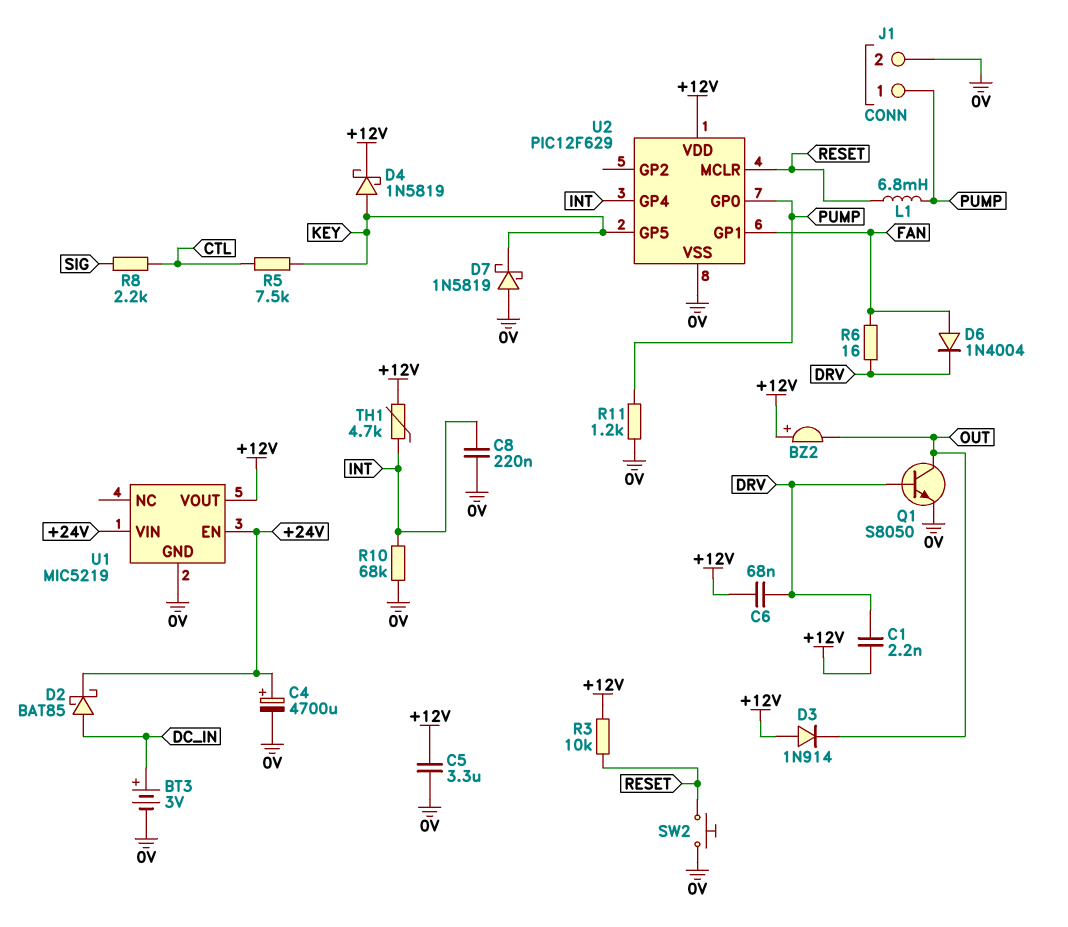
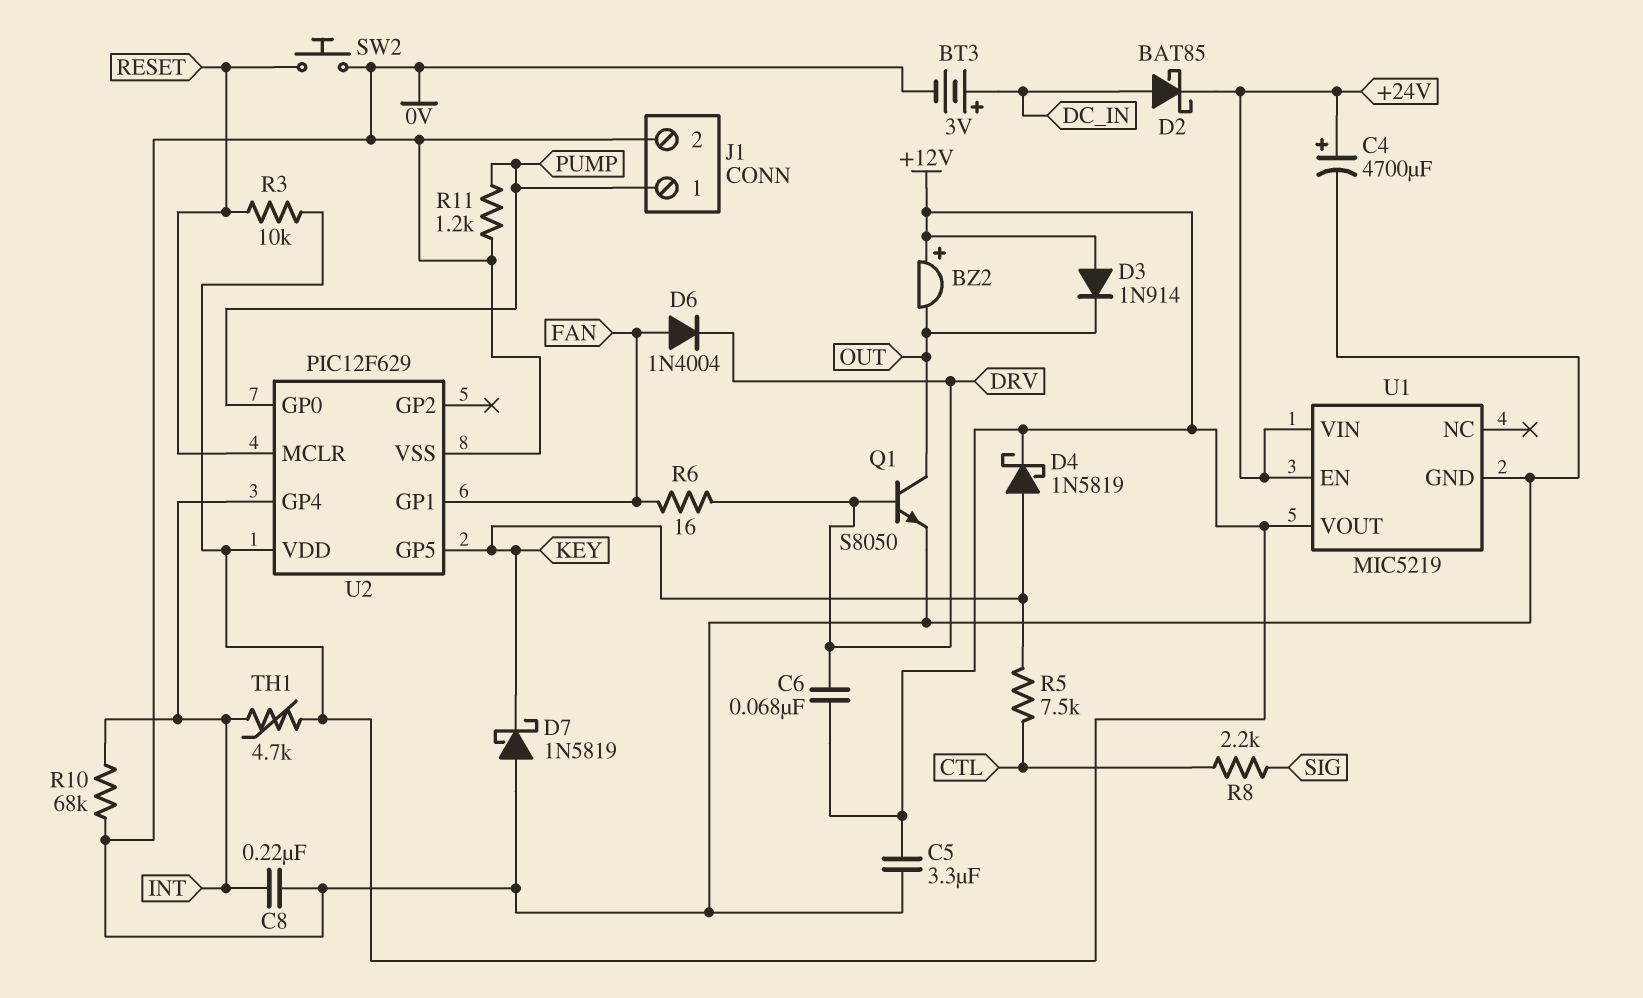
C1: 2.2nF (+12V, DRV) -> none
L1: 6.8mH (PUMP, RESET) -> none

